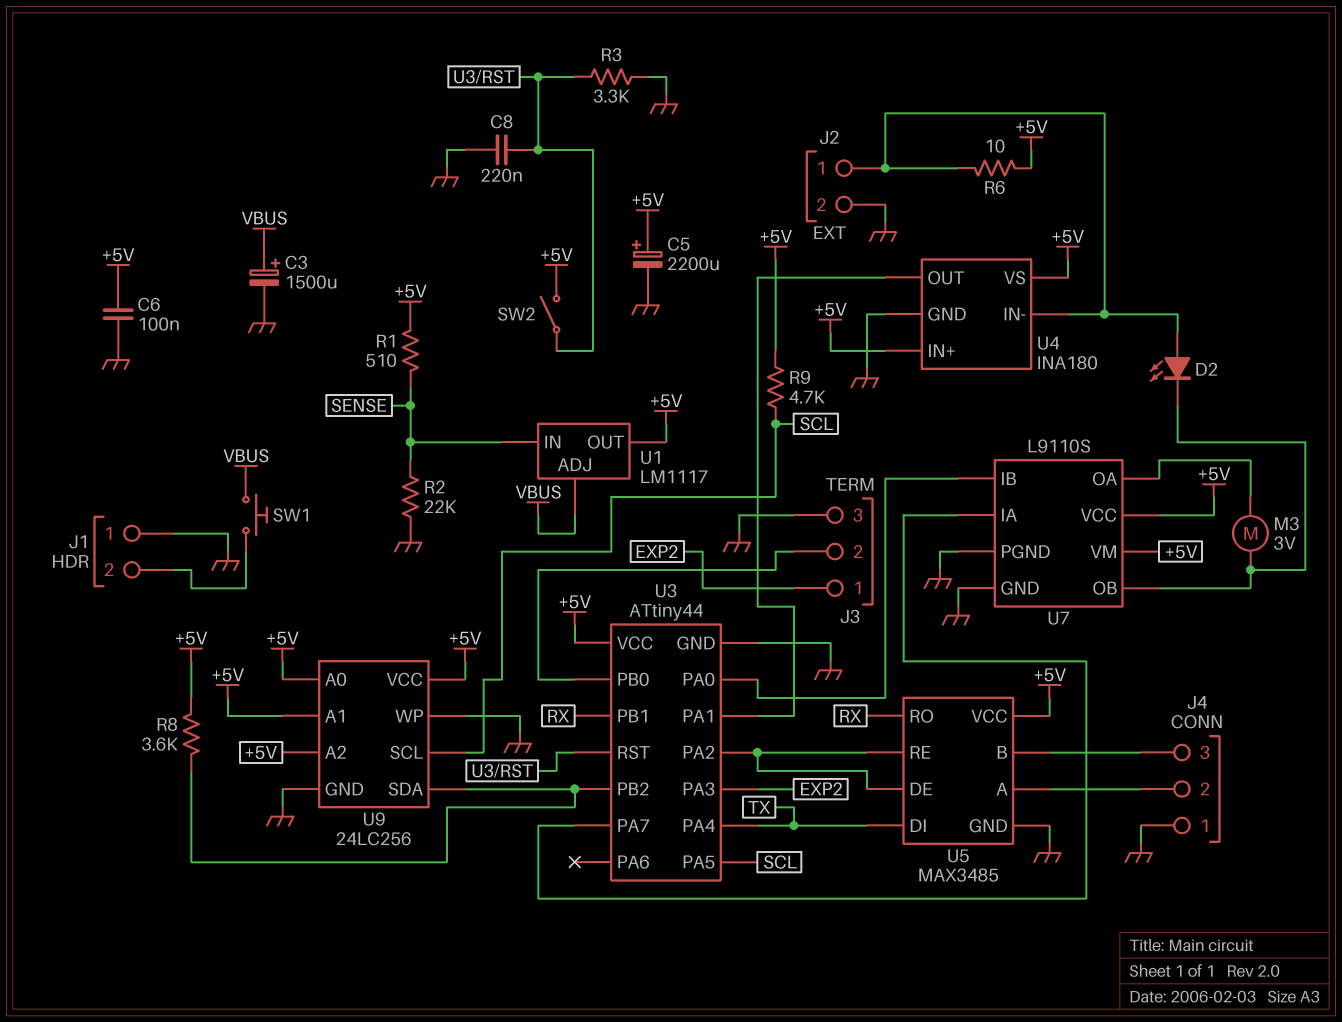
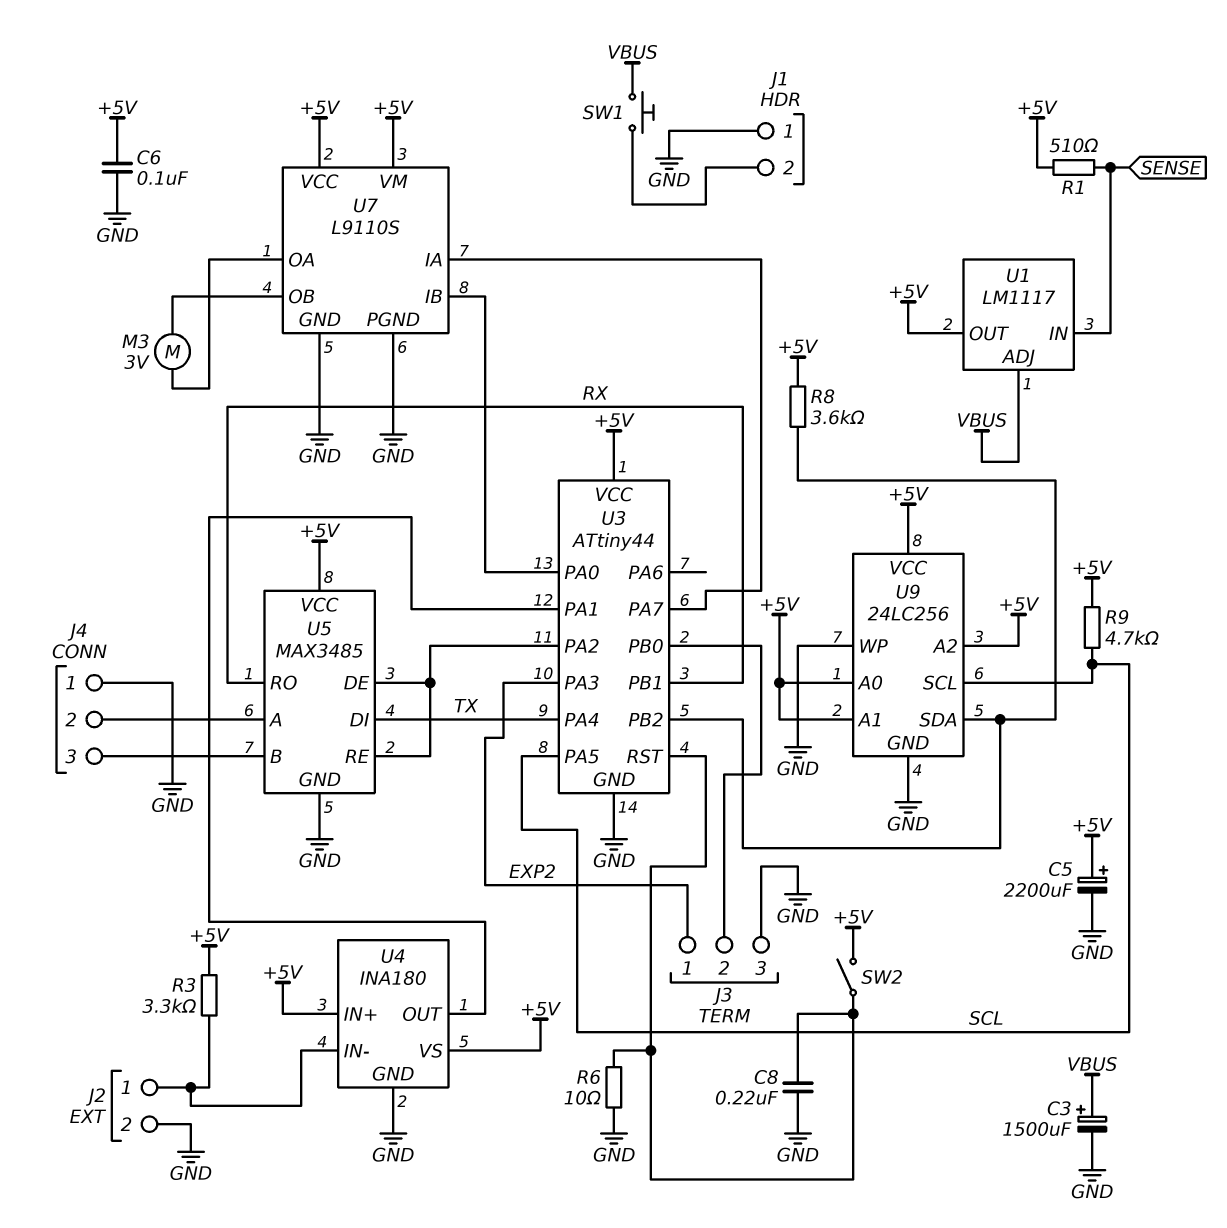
D2: LED (A J2/1, K U7/OB) -> none
R2: 22k (GND, SENSE) -> none
R3: 3.3k (GND, U3/RST) -> 3.3k (+5V, J2/1)
R6: 10 (+5V, J2/1) -> 10 (GND, U3/RST)

